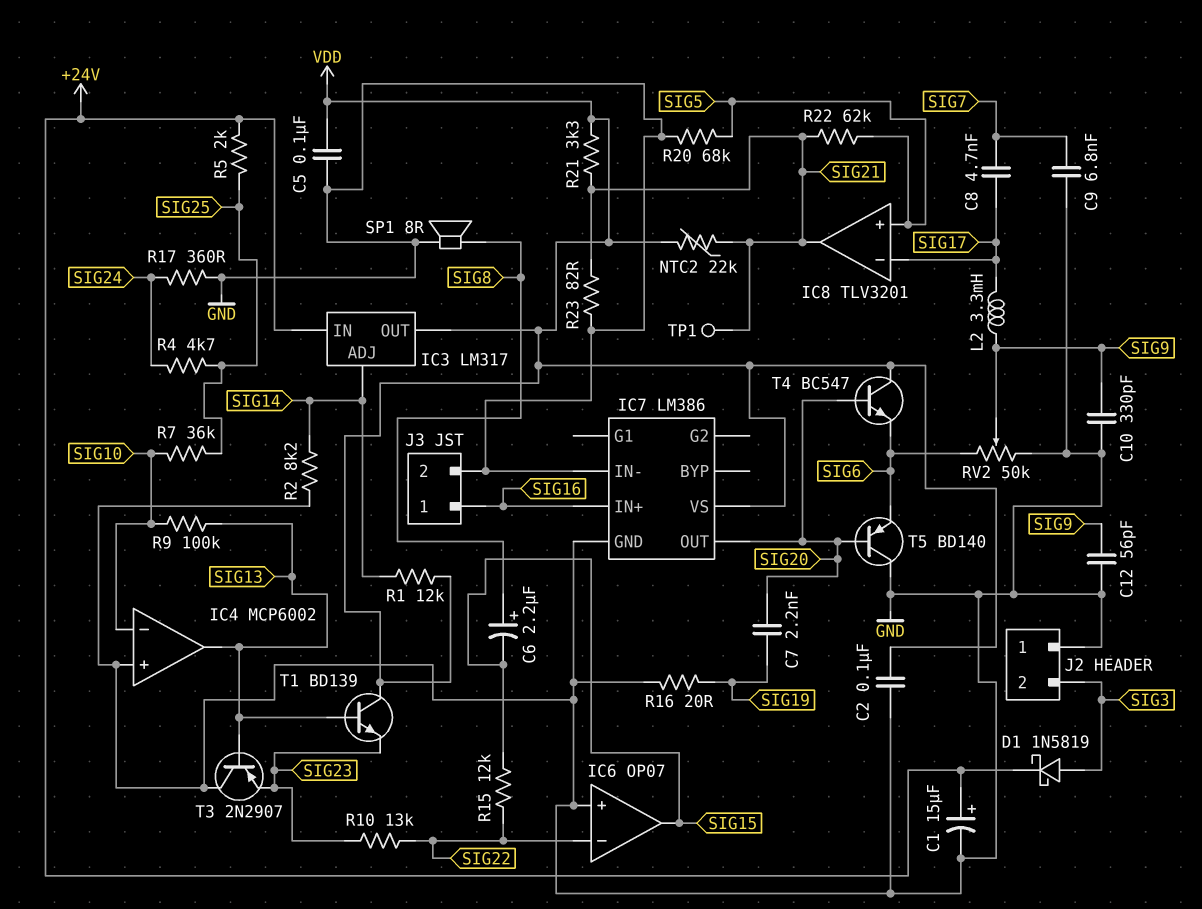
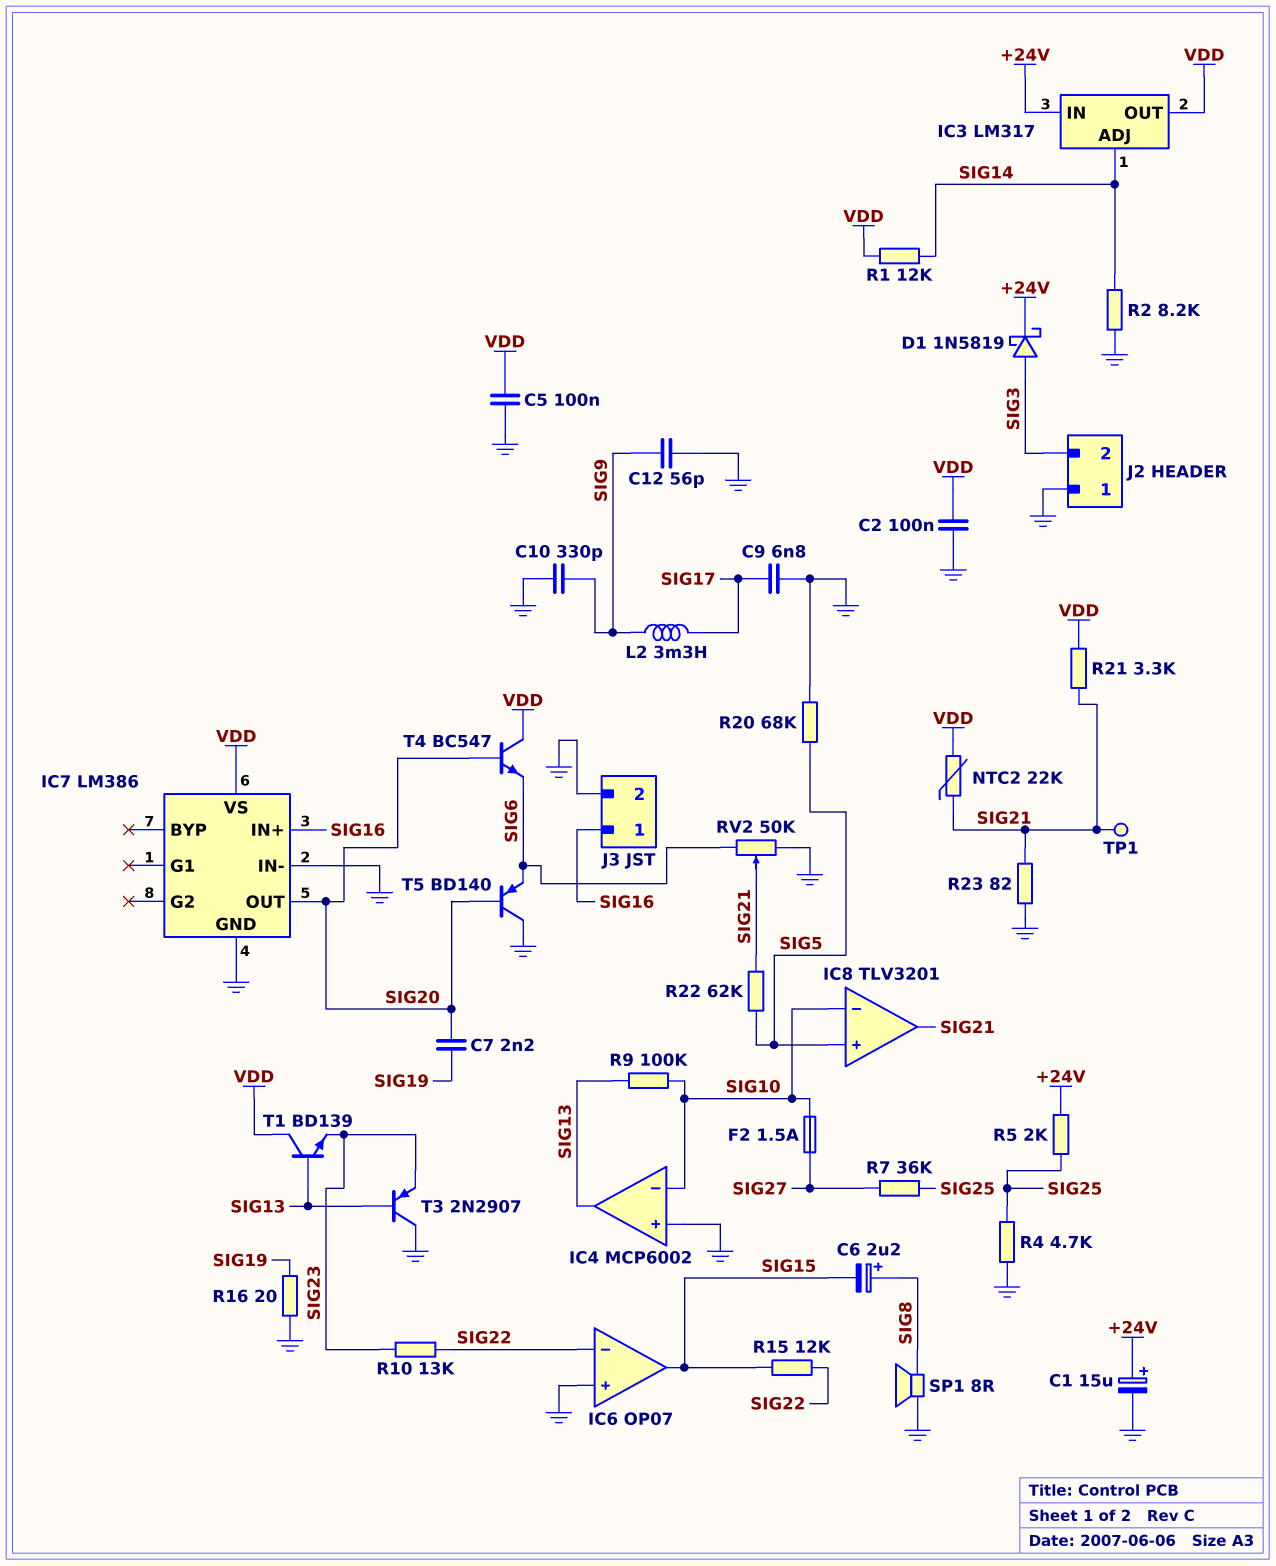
C8: 4.7nF (SIG7, SIG17) -> none
C9: 6.8nF (GND, SIG7) -> 6.8nF (GND, SIG17)
F2: none -> 1.5A (SIG10, SIG27)
IC8 pin in-: SIG17 -> SIG10
R4: 4.7k (SIG24, SIG25) -> 4.7k (GND, SIG25)
R7: 36k (SIG10, SIG25) -> 36k (SIG25, SIG27)
R17: 360 (GND, SIG24) -> none
RV2: 50k (GND, SIG6, wiper SIG9) -> 50k (GND, SIG6, wiper SIG21)

